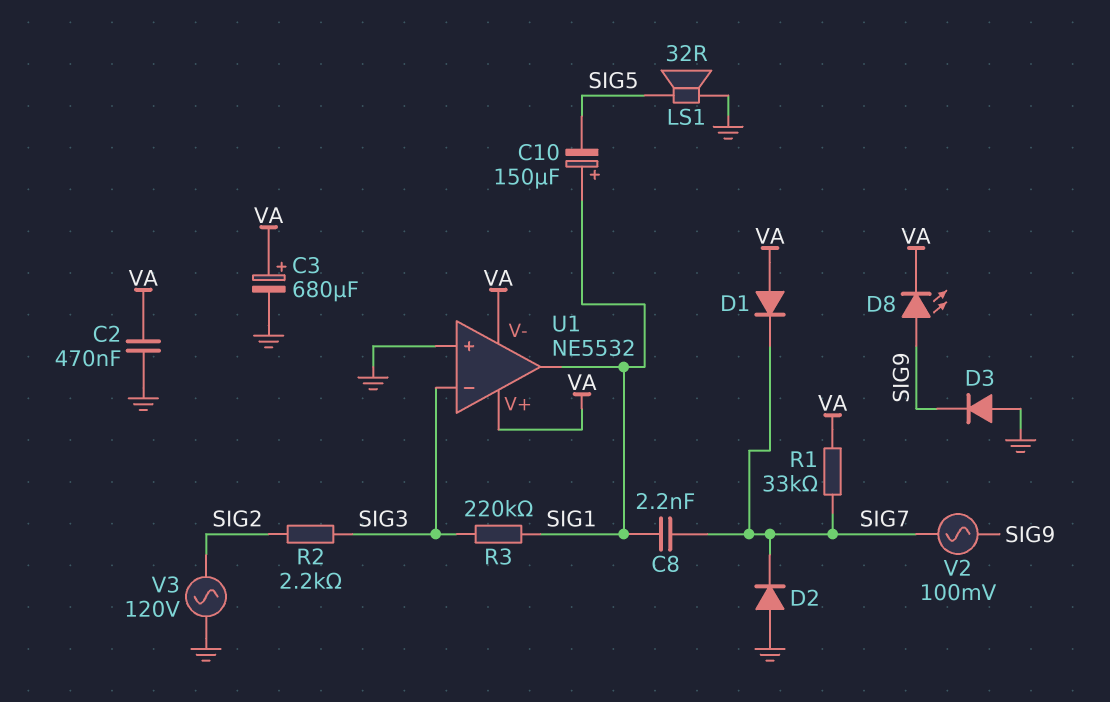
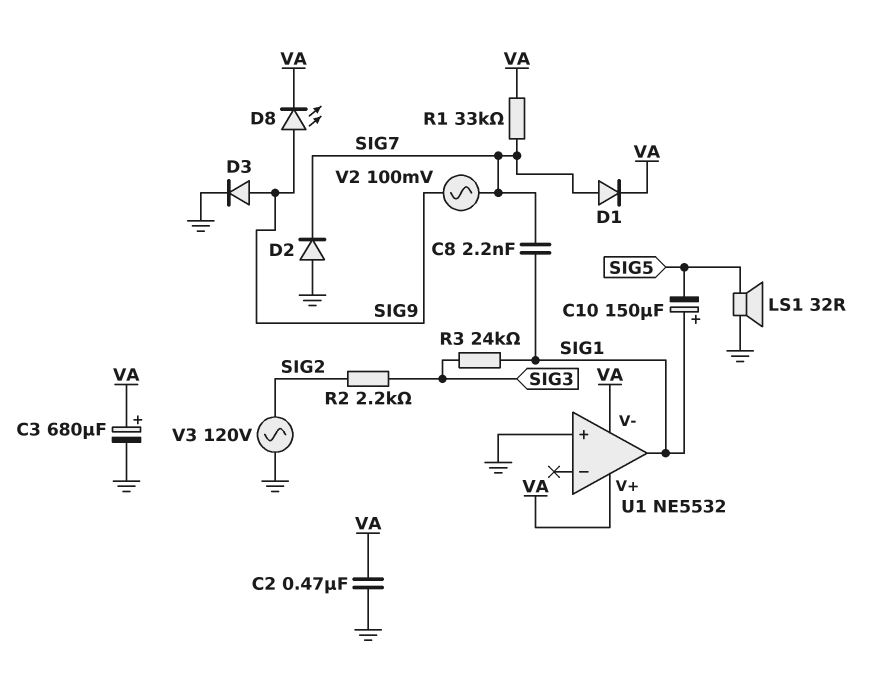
D1: diode (A VA, K SIG7) -> diode (A SIG7, K VA)
D3: diode (A GND, K SIG9) -> diode (A SIG9, K GND)
R3: 220k (SIG1, SIG3) -> 24k (SIG1, SIG3)
U1 pin in-: SIG3 -> none

